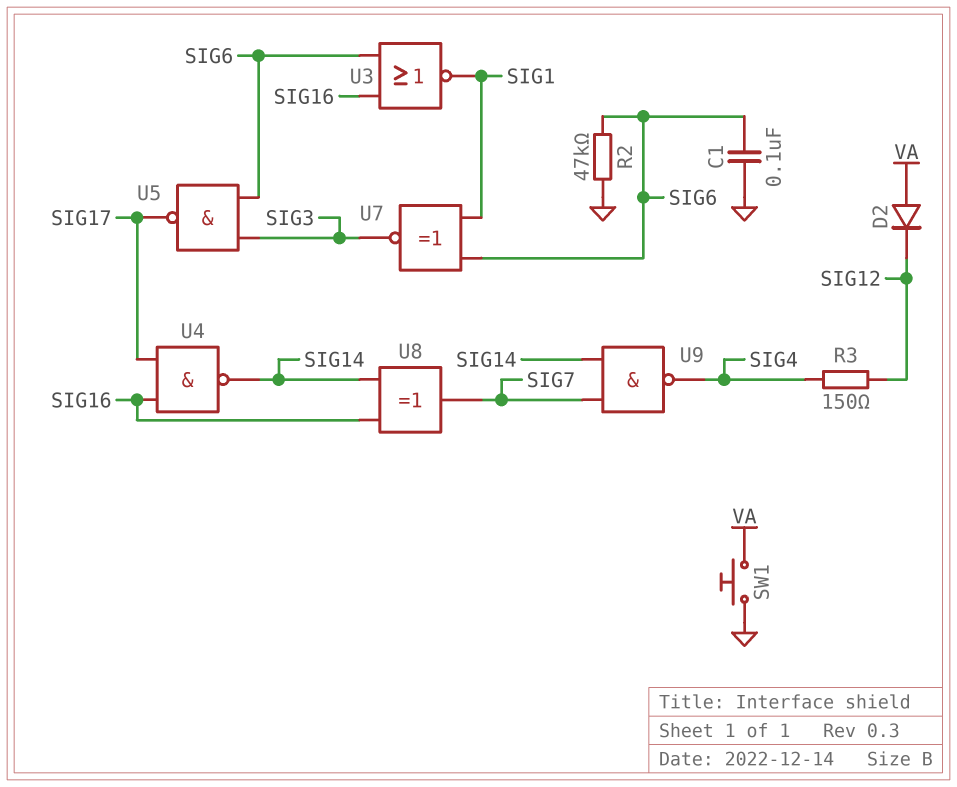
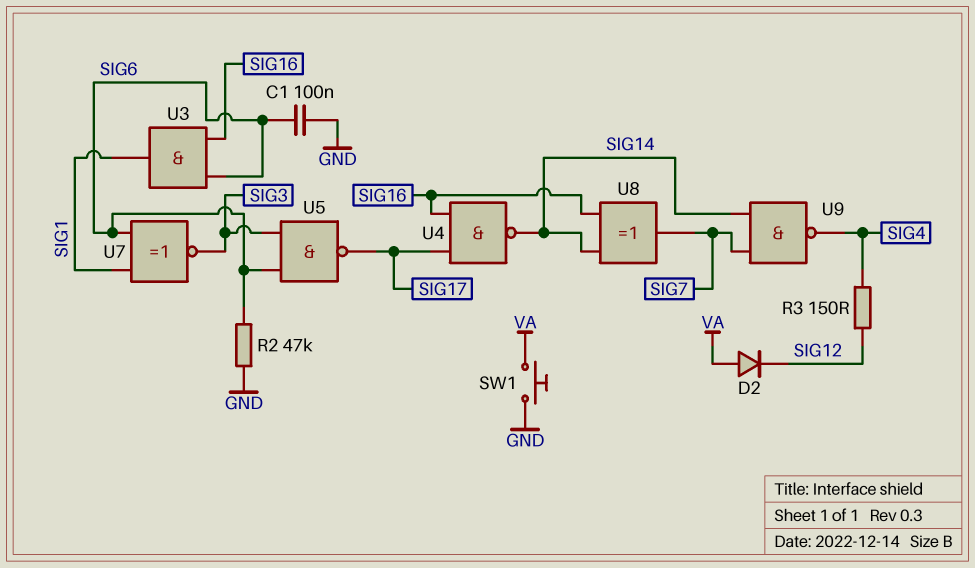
U3: NOR (in SIG6, in SIG16, out SIG1) -> AND (in SIG6, in SIG16, out SIG1)

